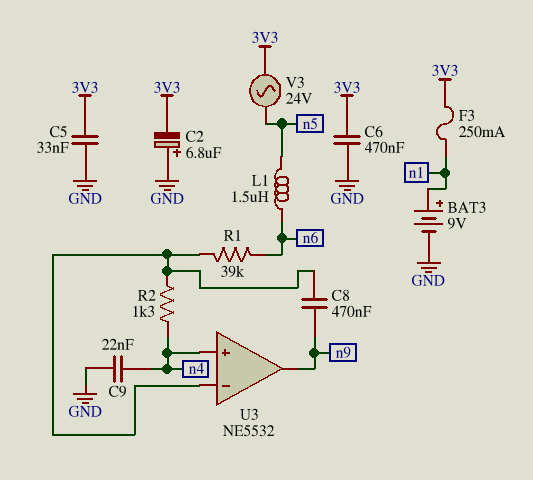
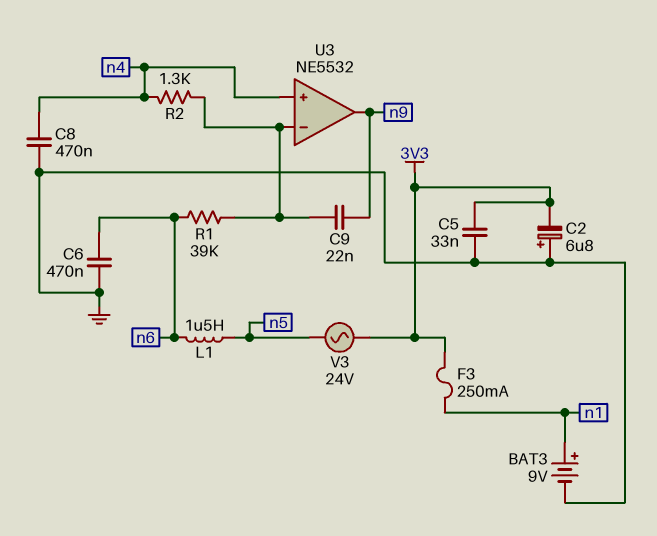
C6: 470nF (3V3, GND) -> 470nF (GND, n6)
C8: 470nF (U3/in-, n9) -> 470nF (GND, n4)
C9: 22nF (GND, n4) -> 22nF (U3/in-, n9)

